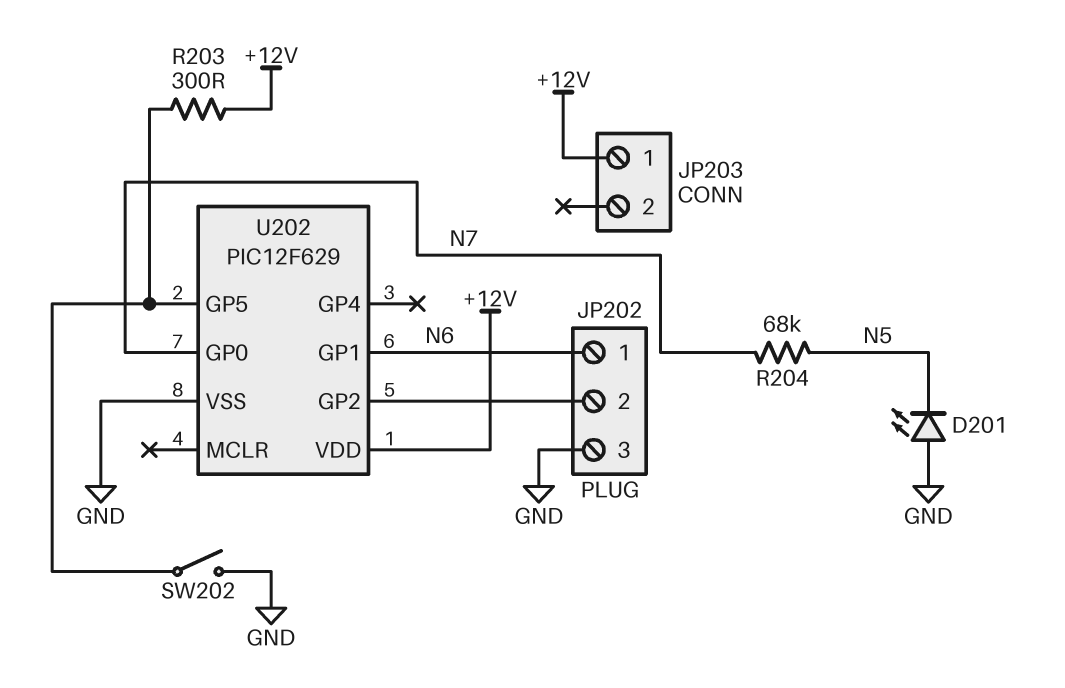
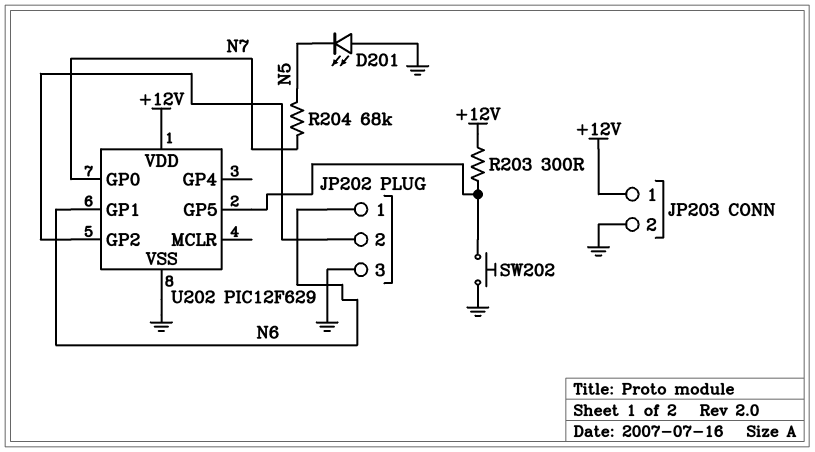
JP203 pin 2: none -> GND
SW202: switch (GND, U202/GP5) -> button (GND, U202/GP5)

